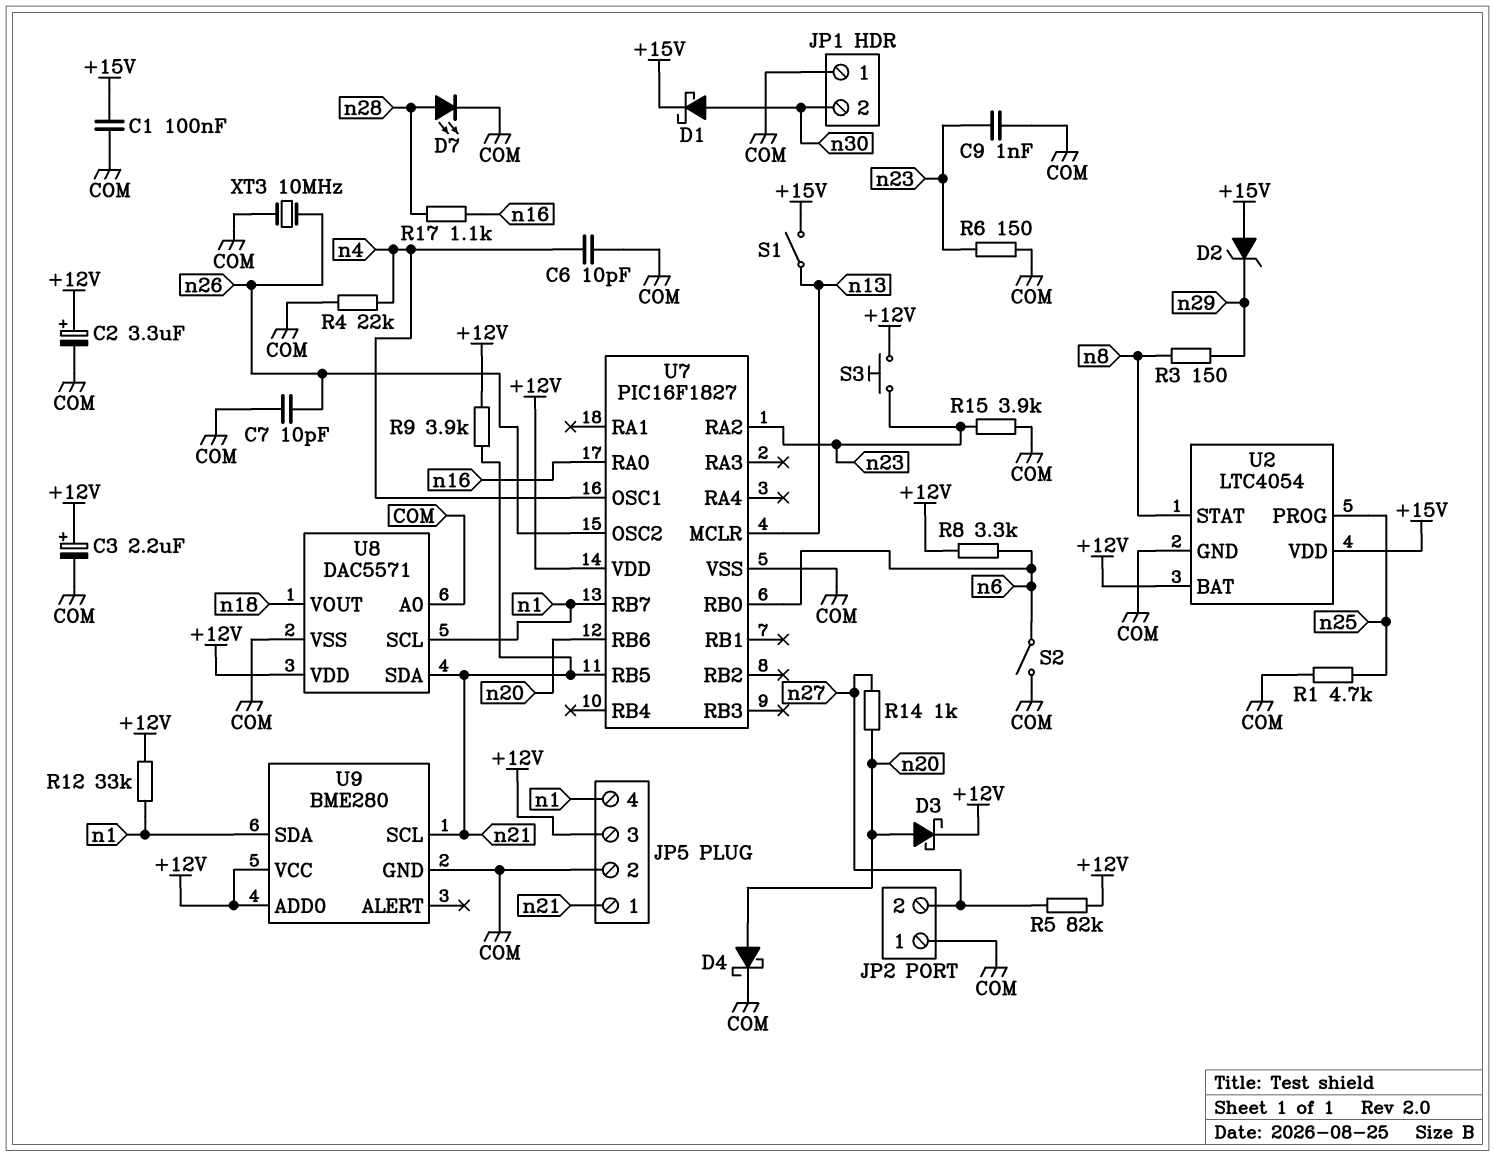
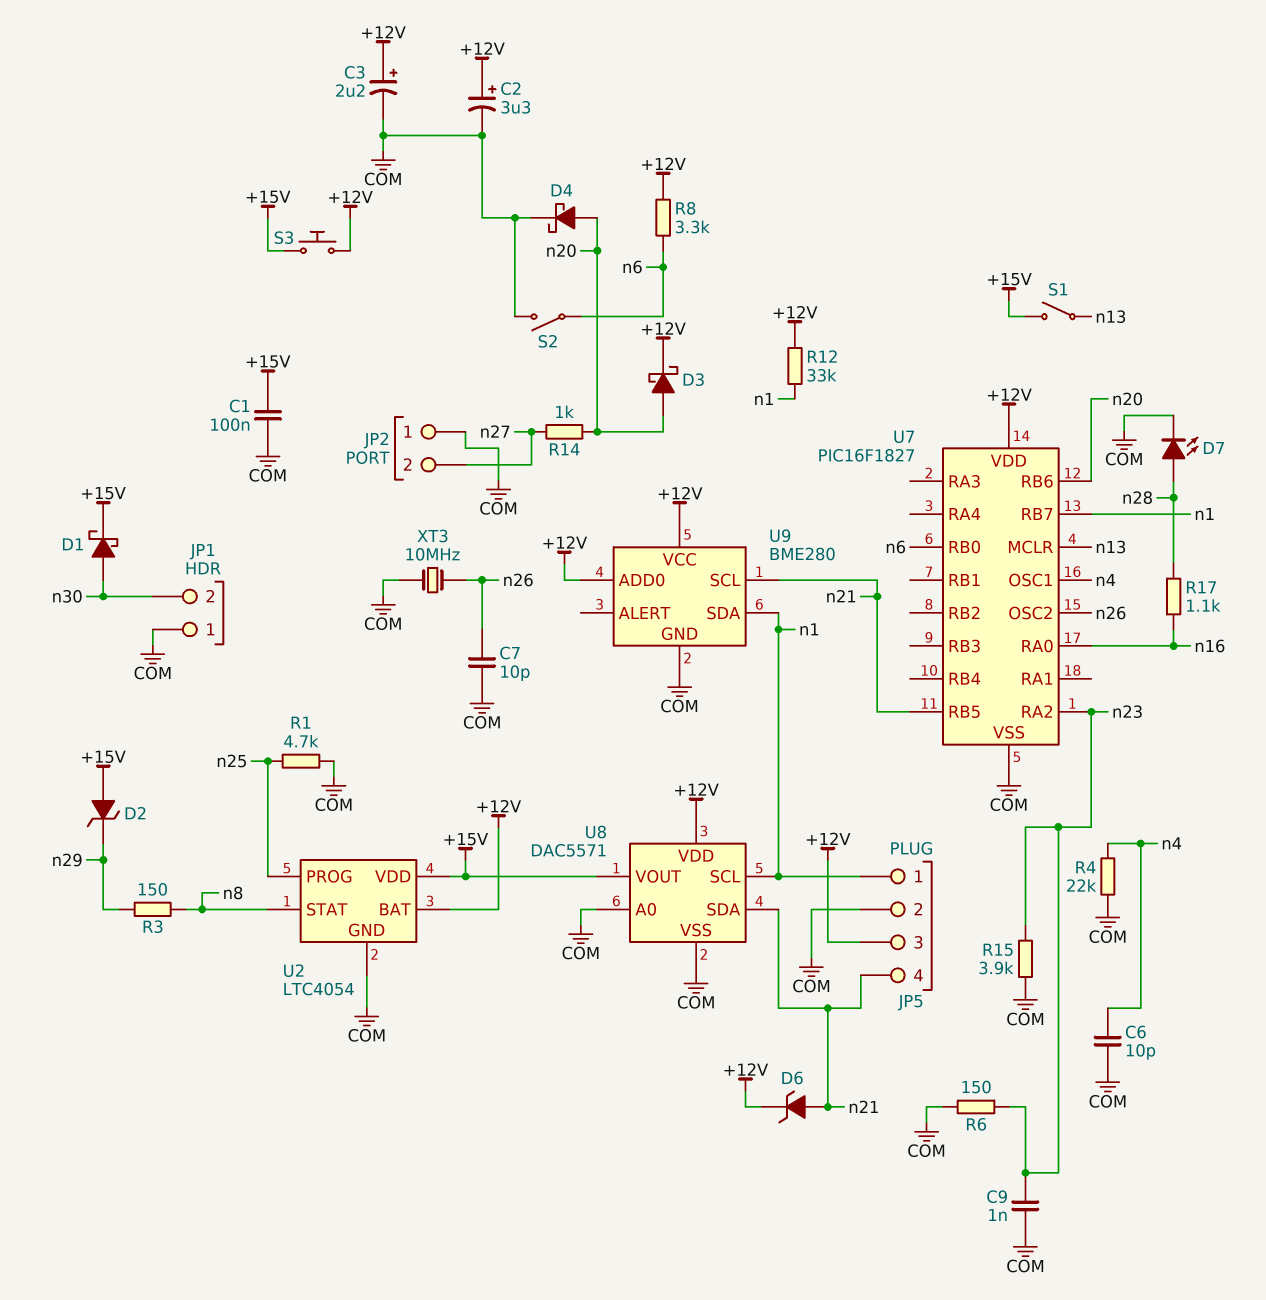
D6: none -> zener (A n21, K +12V)
JP5 pin 1: n21 -> n1
JP5 pin 4: n1 -> n21
R5: 82k (+12V, n27) -> none
R9: 3.9k (+12V, n21) -> none
S3: button (+12V, n23) -> button (+12V, +15V)
U8 pin VOUT: n18 -> +15V

